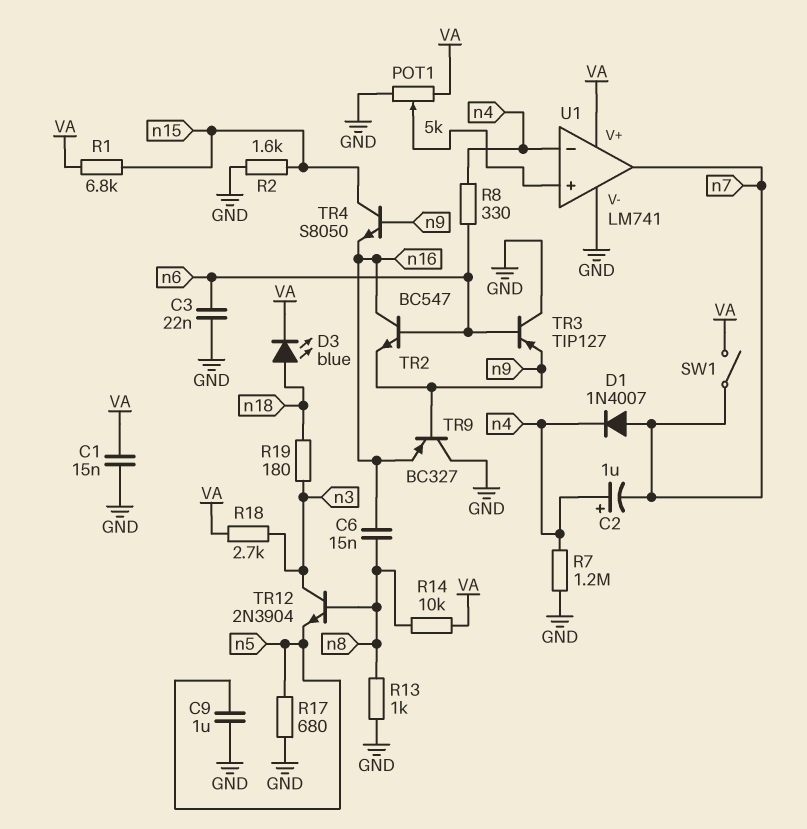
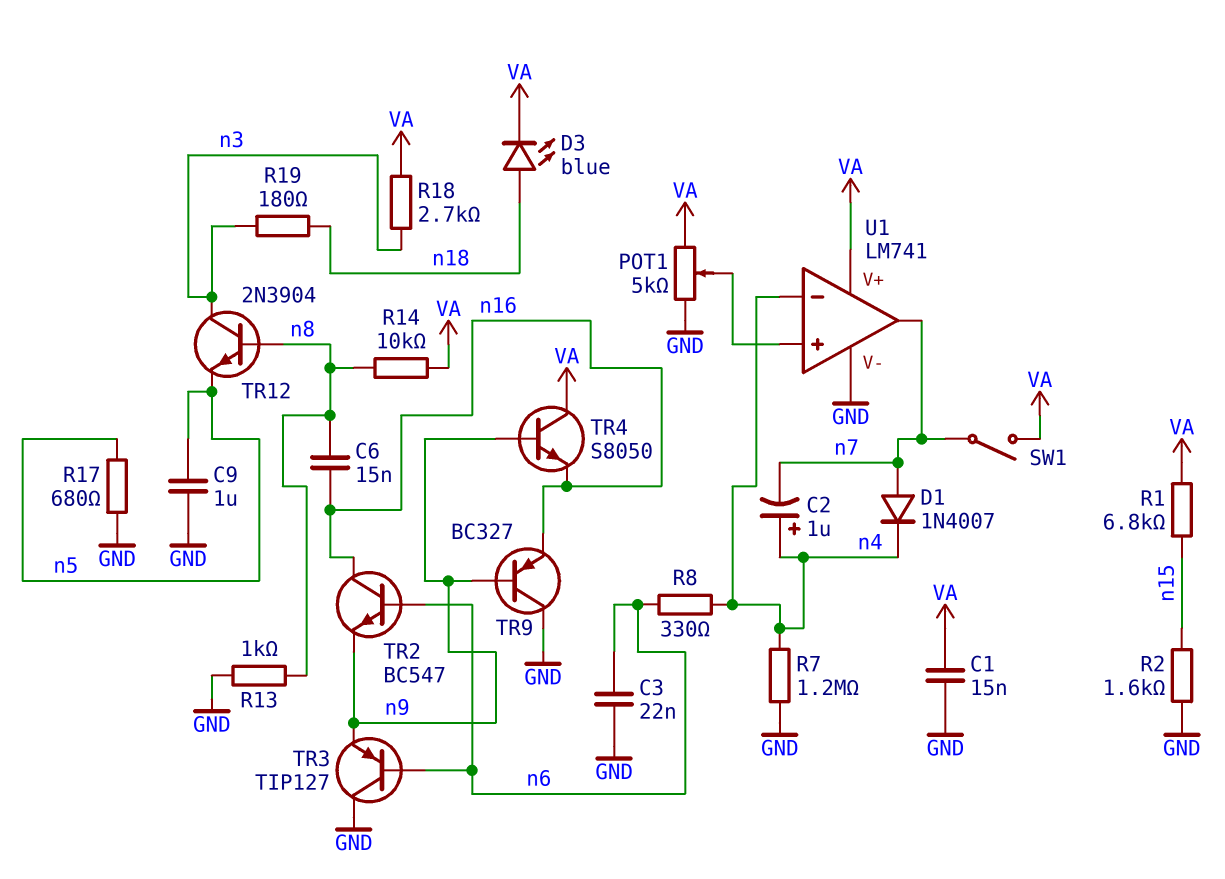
TR4: NPN S8050 (B n9, C n15, E n16) -> NPN S8050 (B n9, C VA, E n16)

